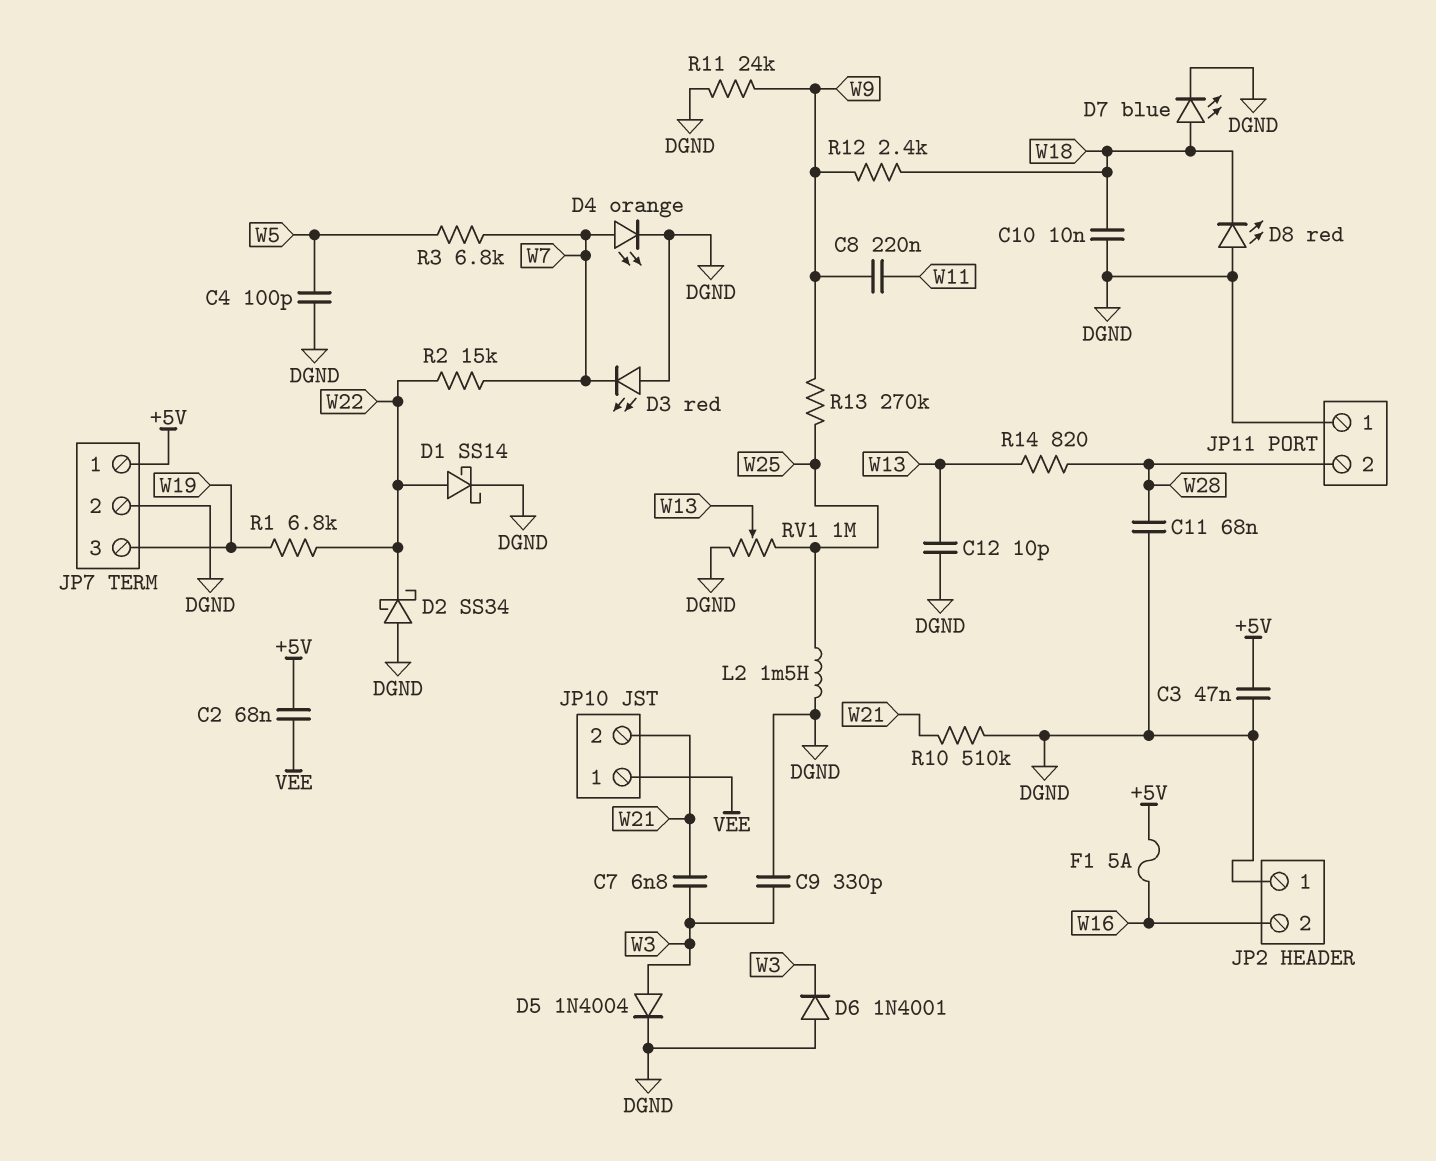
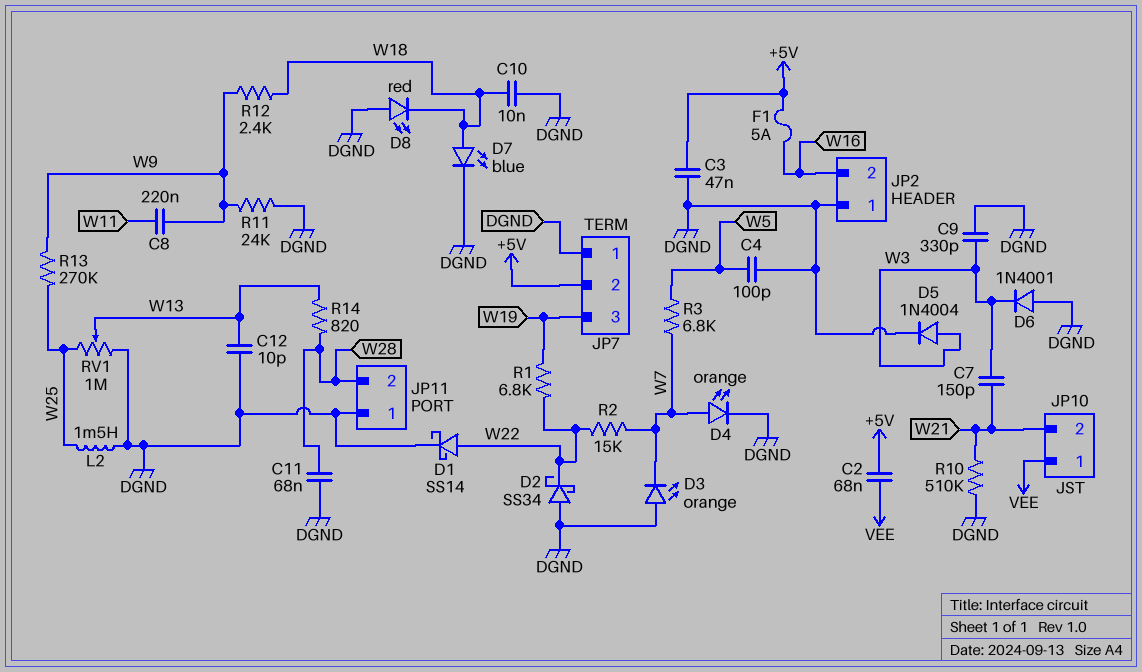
C7: 6.8nF (W3, W21) -> 150pF (W3, W21)
D3: LED red (A DGND, K W7) -> LED orange (A DGND, K W7)
JP7 pin 1: +5V -> DGND
JP7 pin 2: DGND -> +5V

